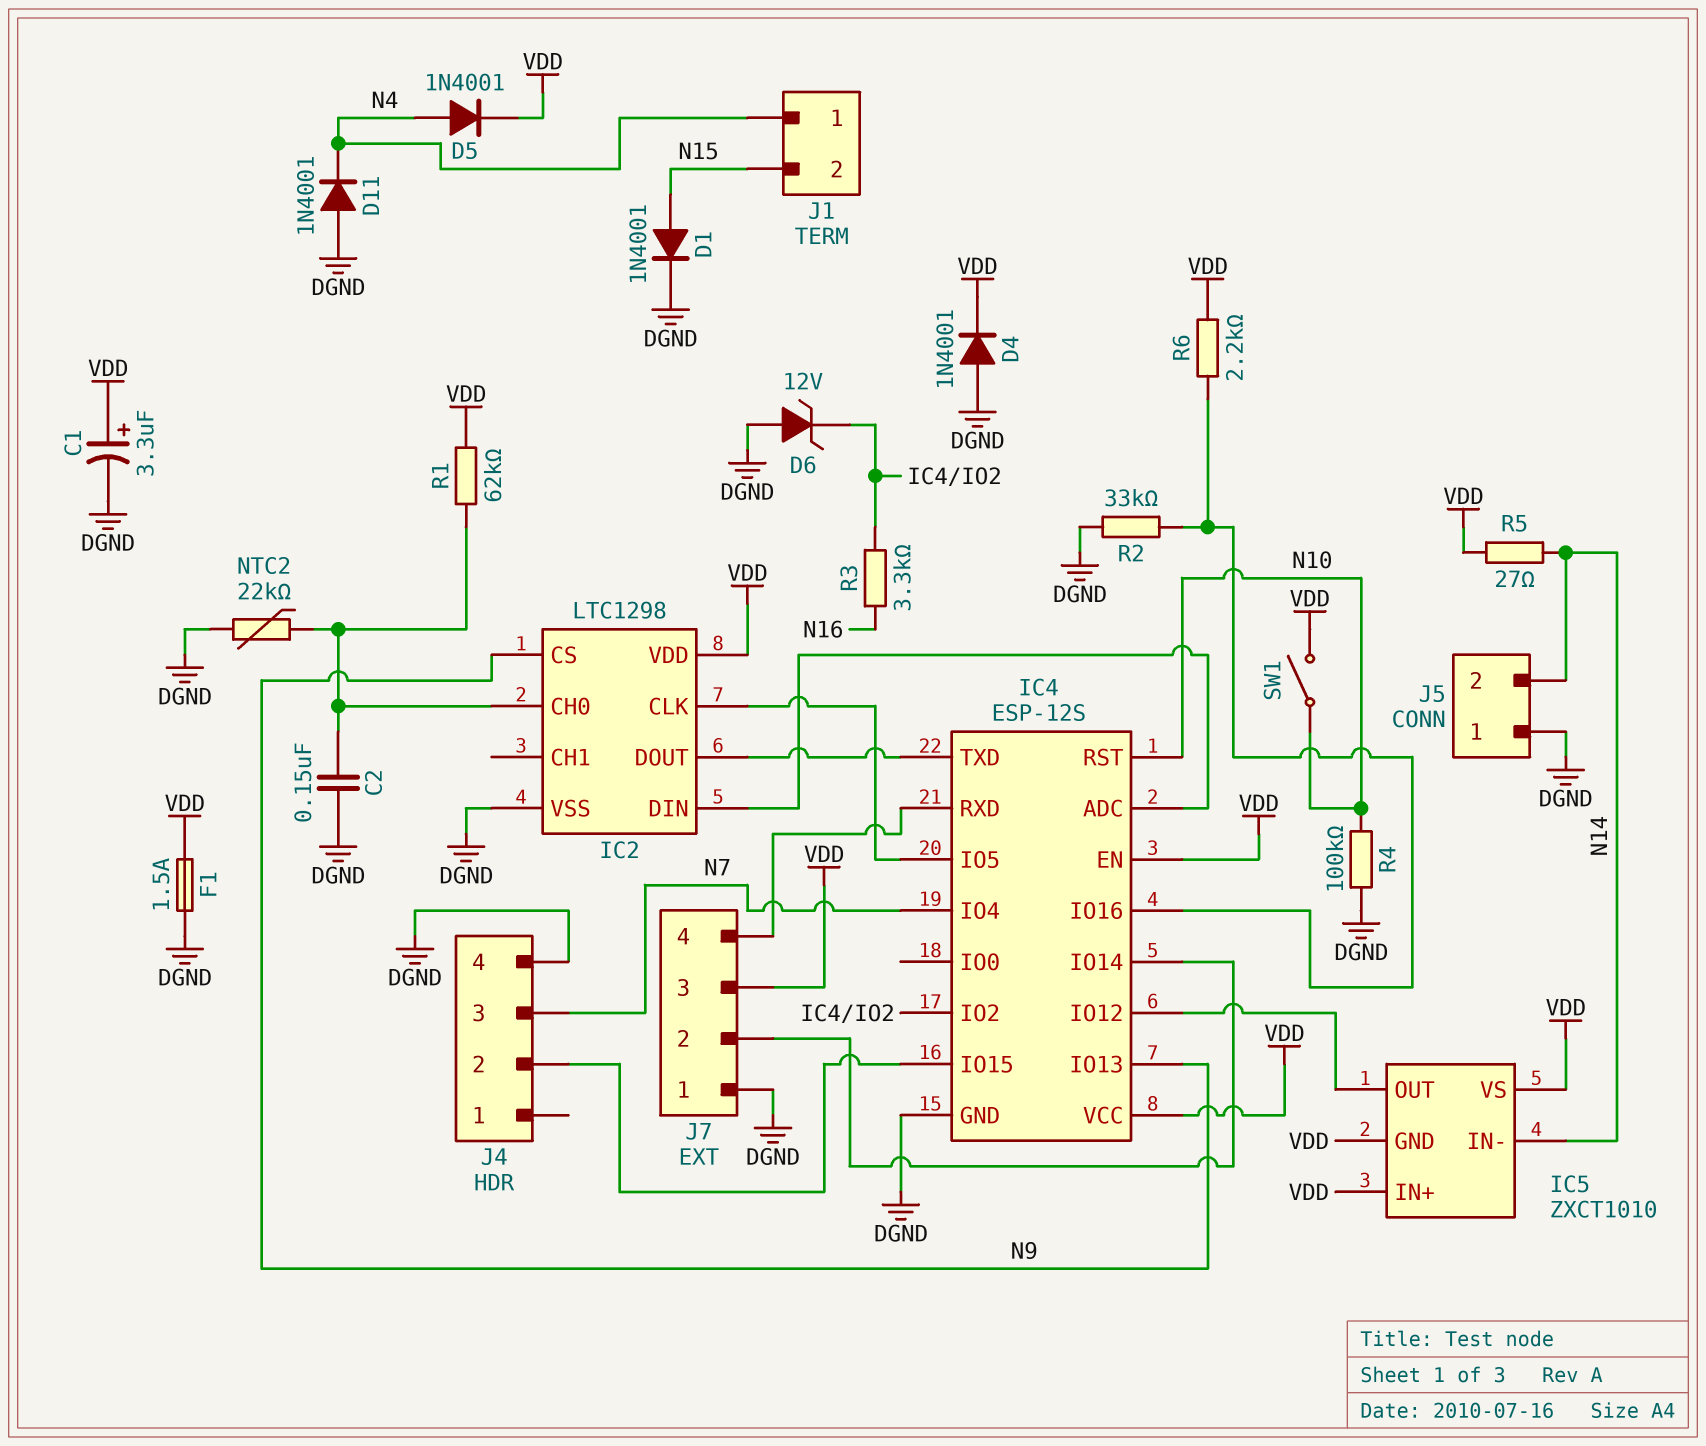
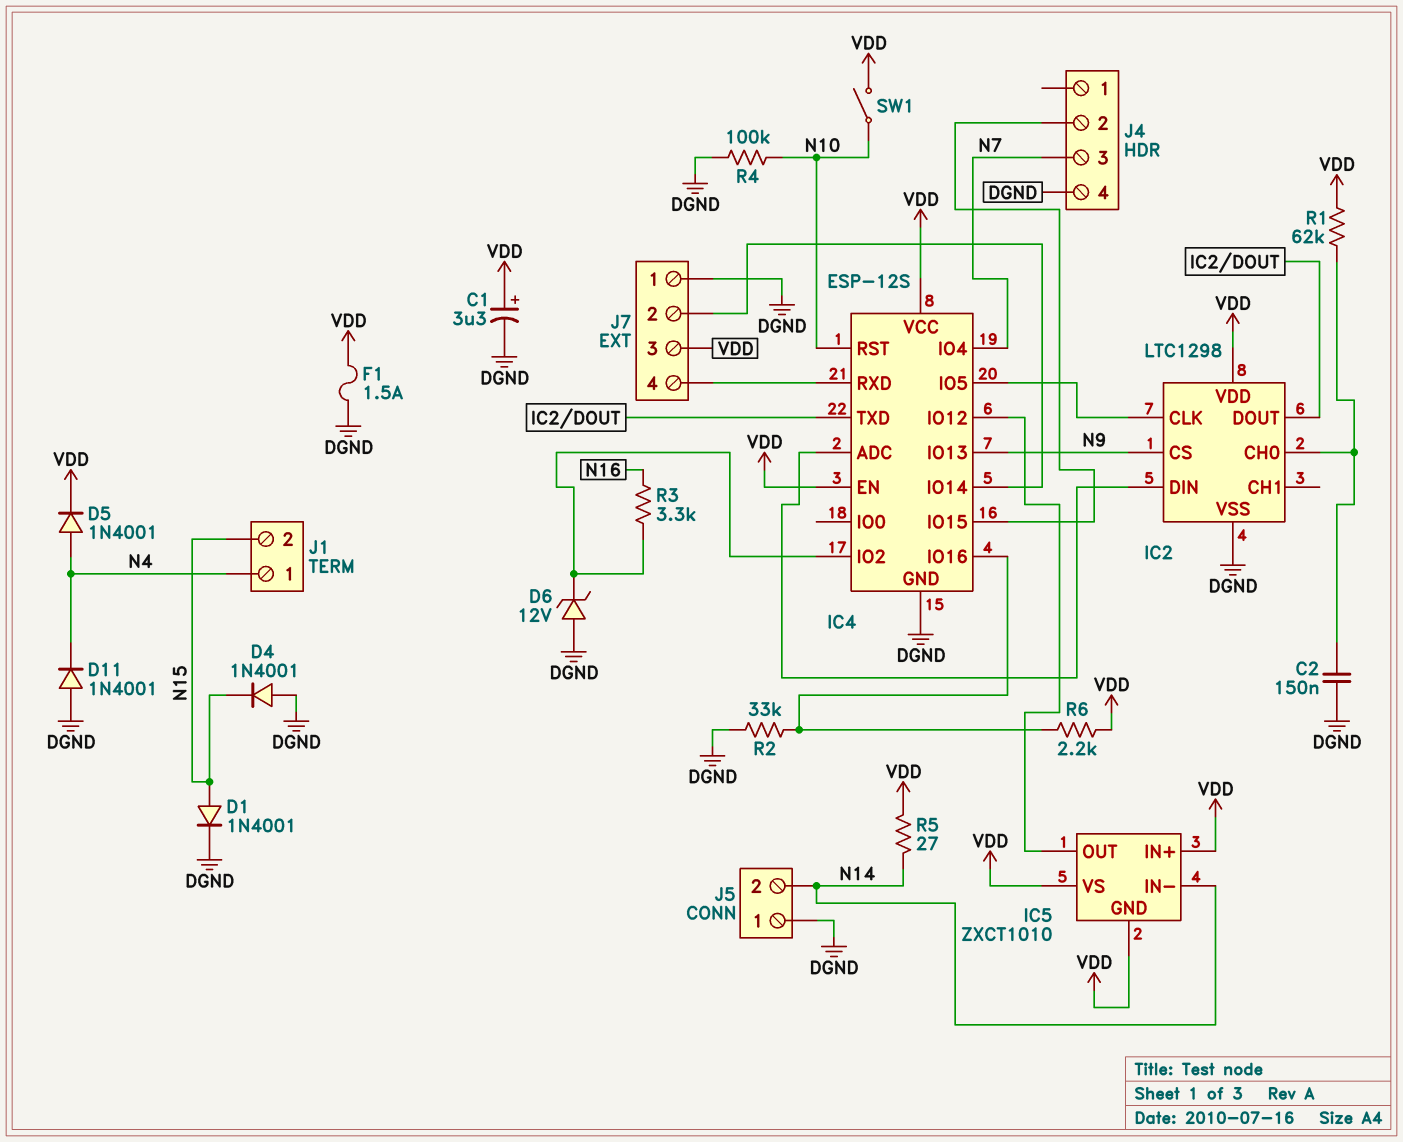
D4: diode 1N4001 (A DGND, K VDD) -> diode 1N4001 (A DGND, K N15)
NTC2: 22k (DGND, IC2/CH0) -> none

